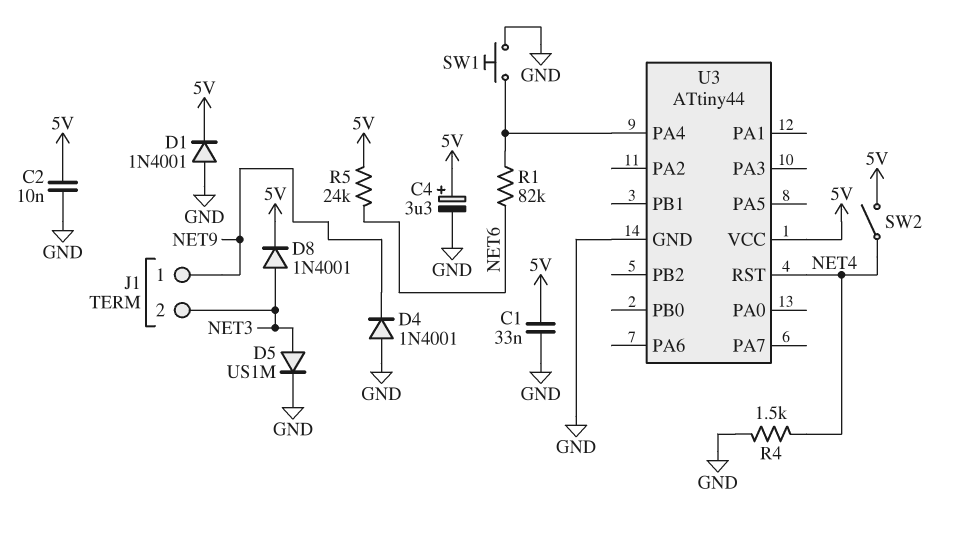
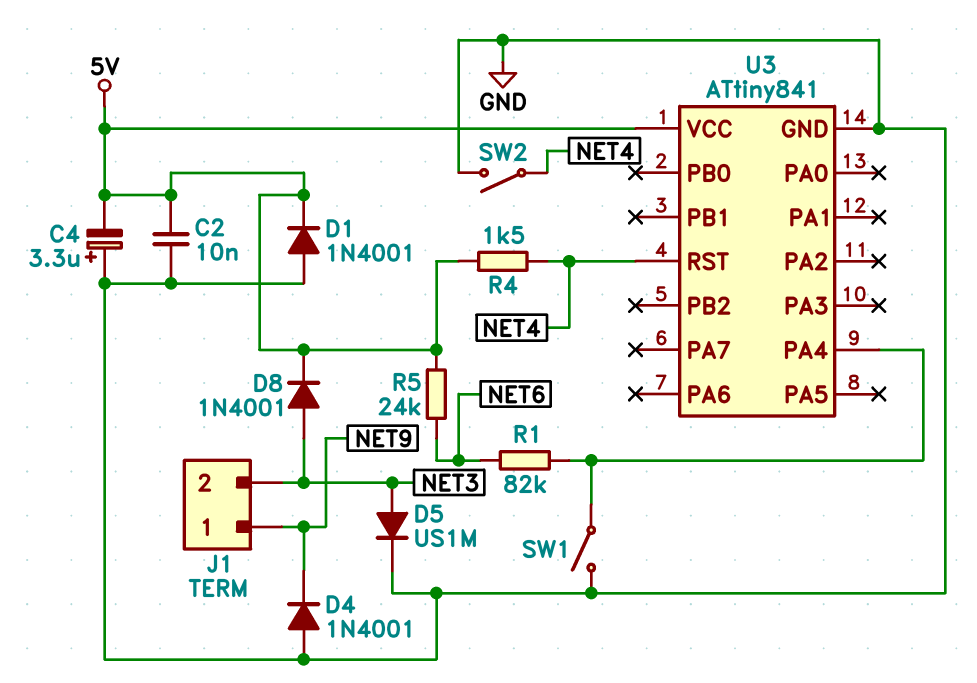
C1: 33nF (5V, GND) -> none
C4: 3.3uF (plus 5V, minus GND) -> 3.3uF (plus GND, minus 5V)
R4: 1.5k (GND, NET4) -> 1.5k (5V, NET4)
SW1: button (GND, U3/PA4) -> switch (GND, U3/PA4)
SW2: switch (5V, NET4) -> switch (GND, NET4)
U3: ATtiny44 -> ATtiny841

